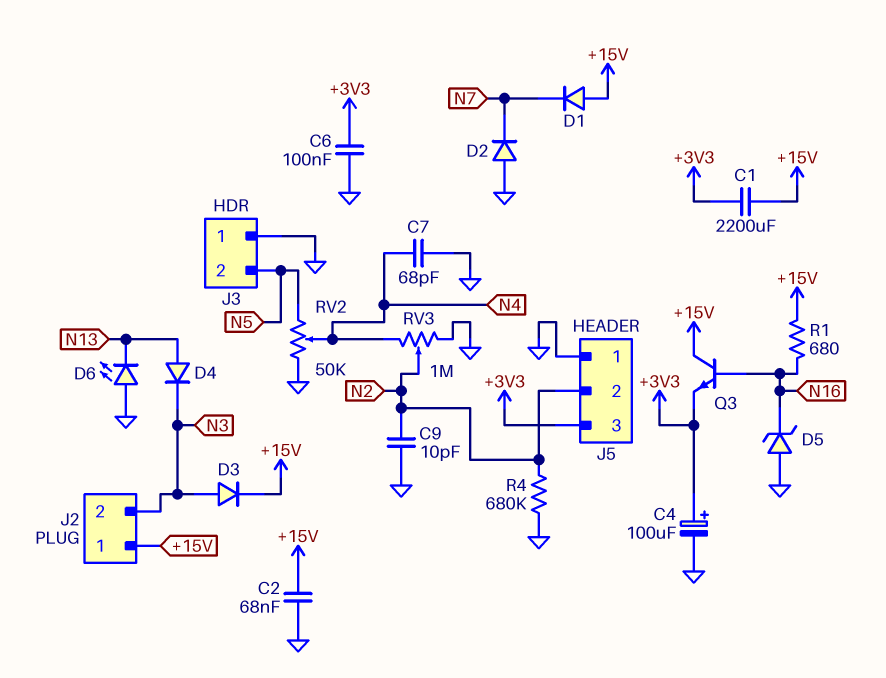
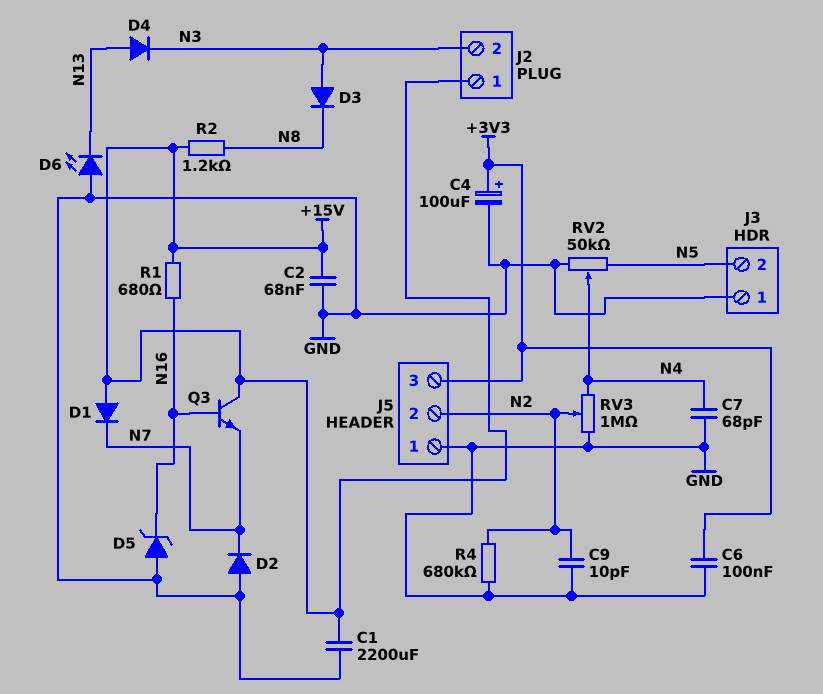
C1: 2200uF (+3V3, +15V) -> 2200uF (+15V, GND)
D3: diode (A N3, K +15V) -> diode (A N3, K N8)
Q3: NPN (B N16, C +15V, E +3V3) -> NPN (B N16, C +15V, E N7)
R2: none -> 1.2k (+15V, N8)

